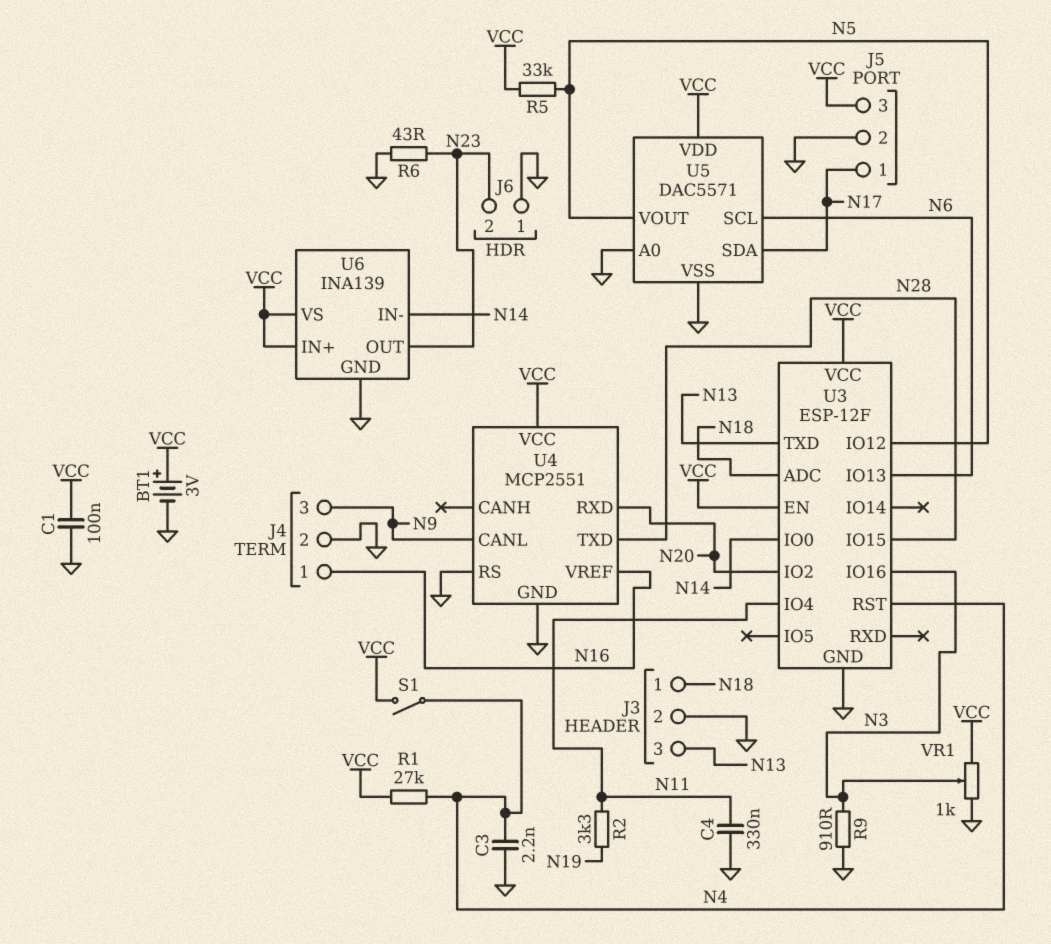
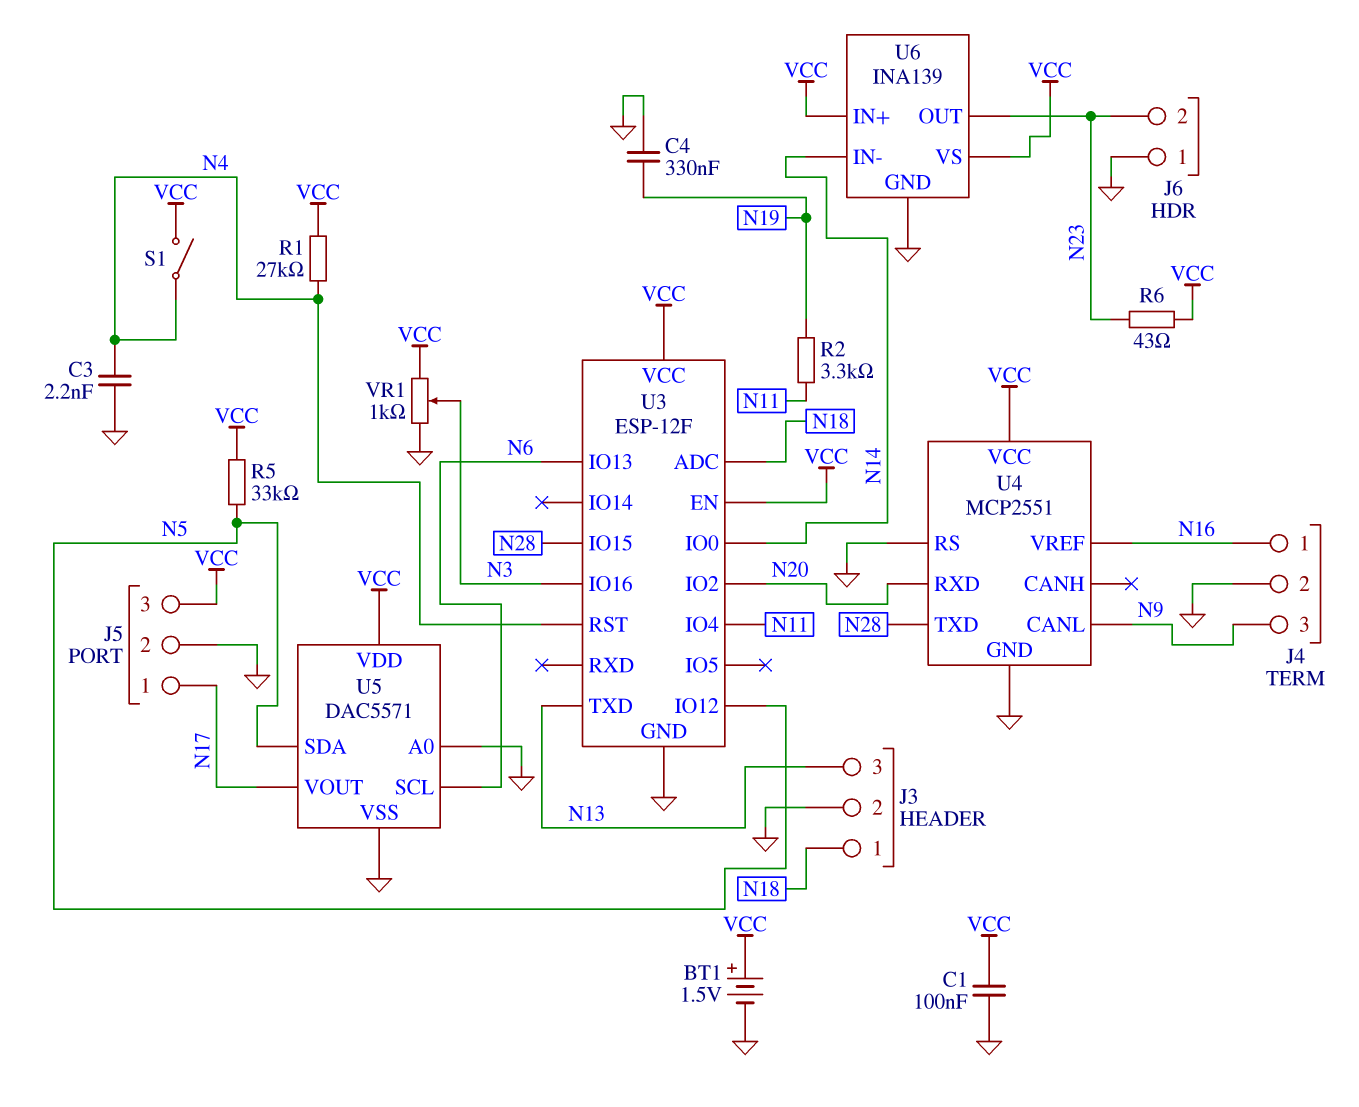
BT1: 3V (plus VCC, minus GND) -> 1.5V (plus VCC, minus GND)
C4: 330nF (GND, N11) -> 330nF (GND, N19)
R6: 43 (GND, N23) -> 43 (N23, VCC)
R9: 910 (GND, N3) -> none
U5 pin SDA: N17 -> N5
U5 pin VOUT: N5 -> N17

